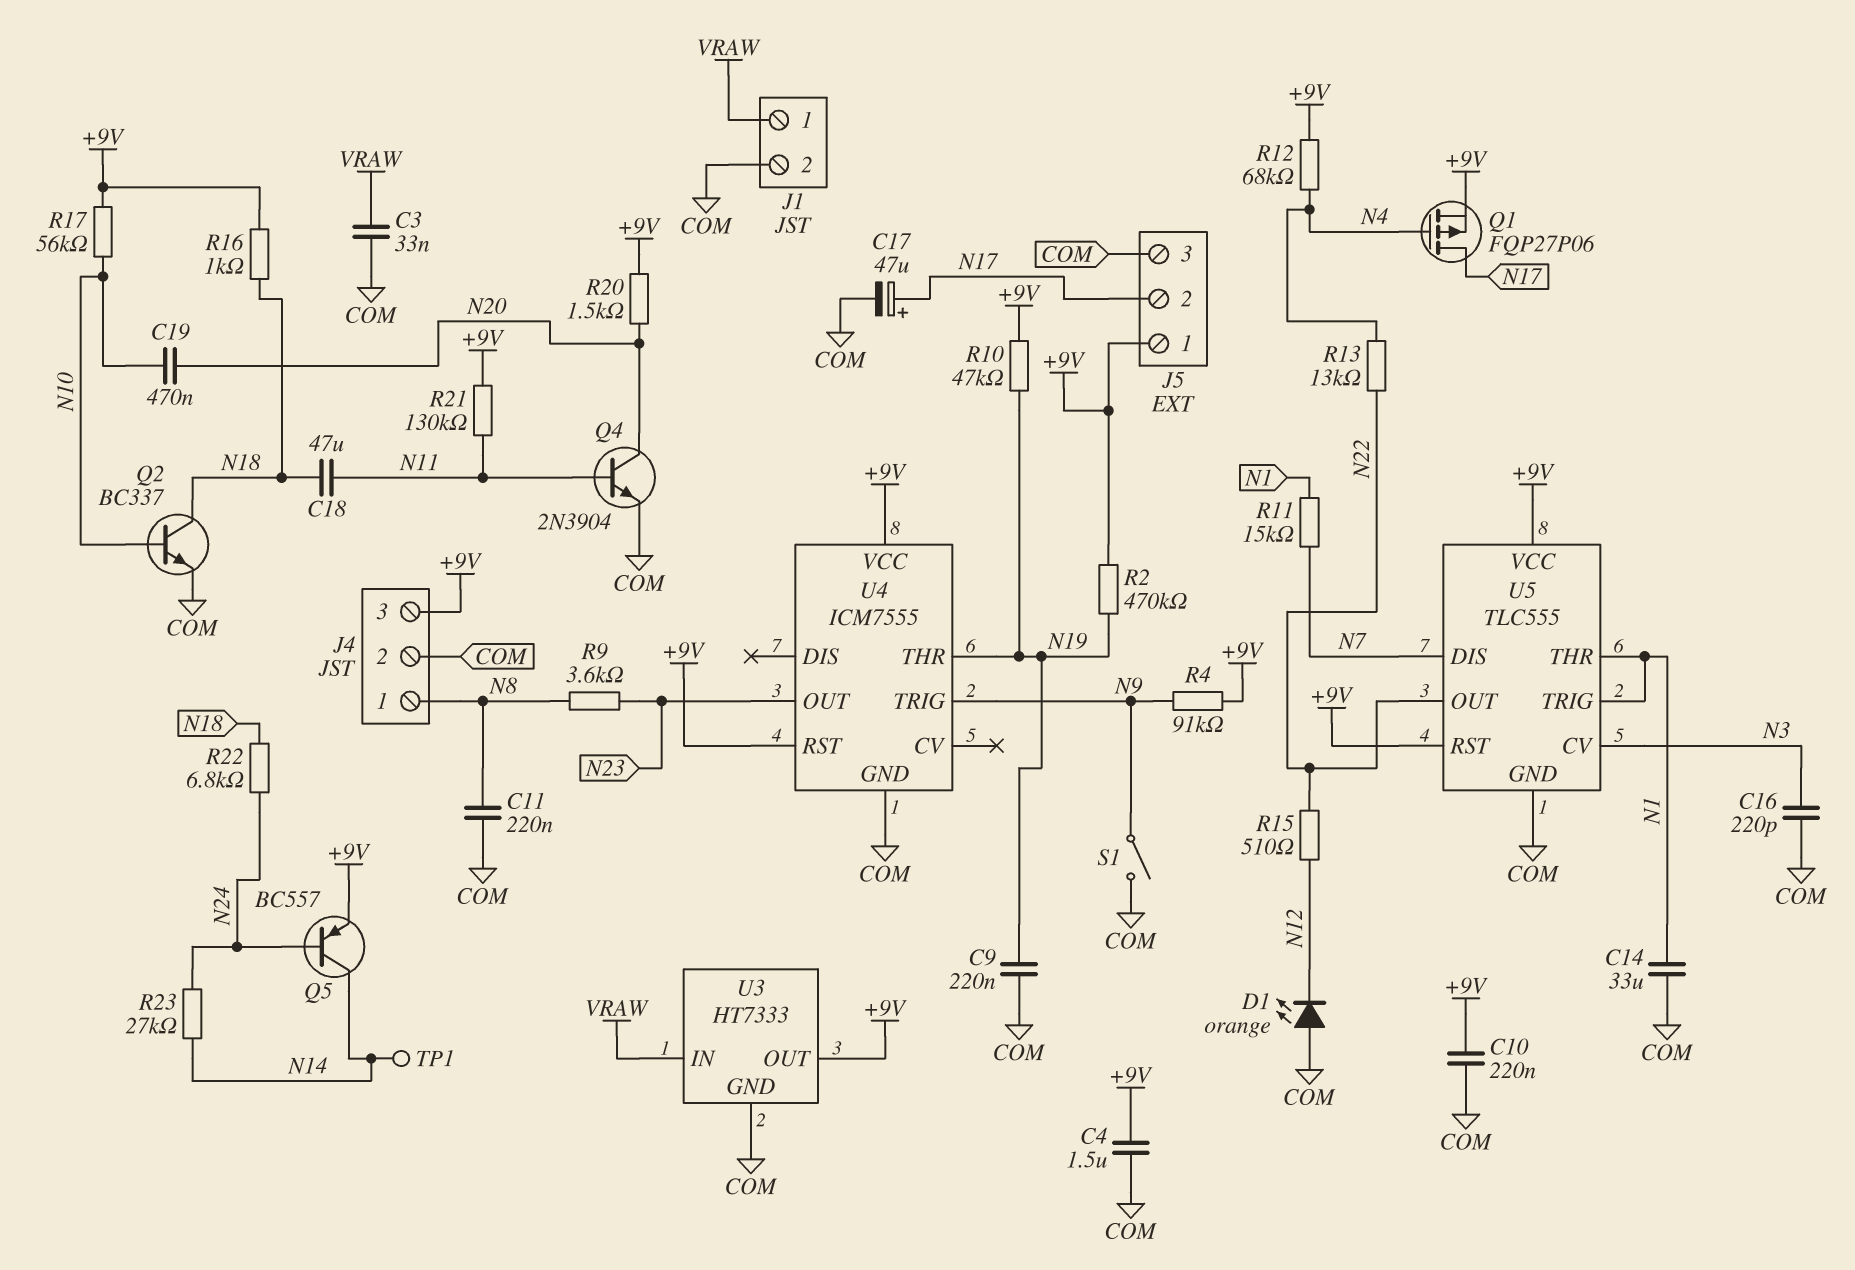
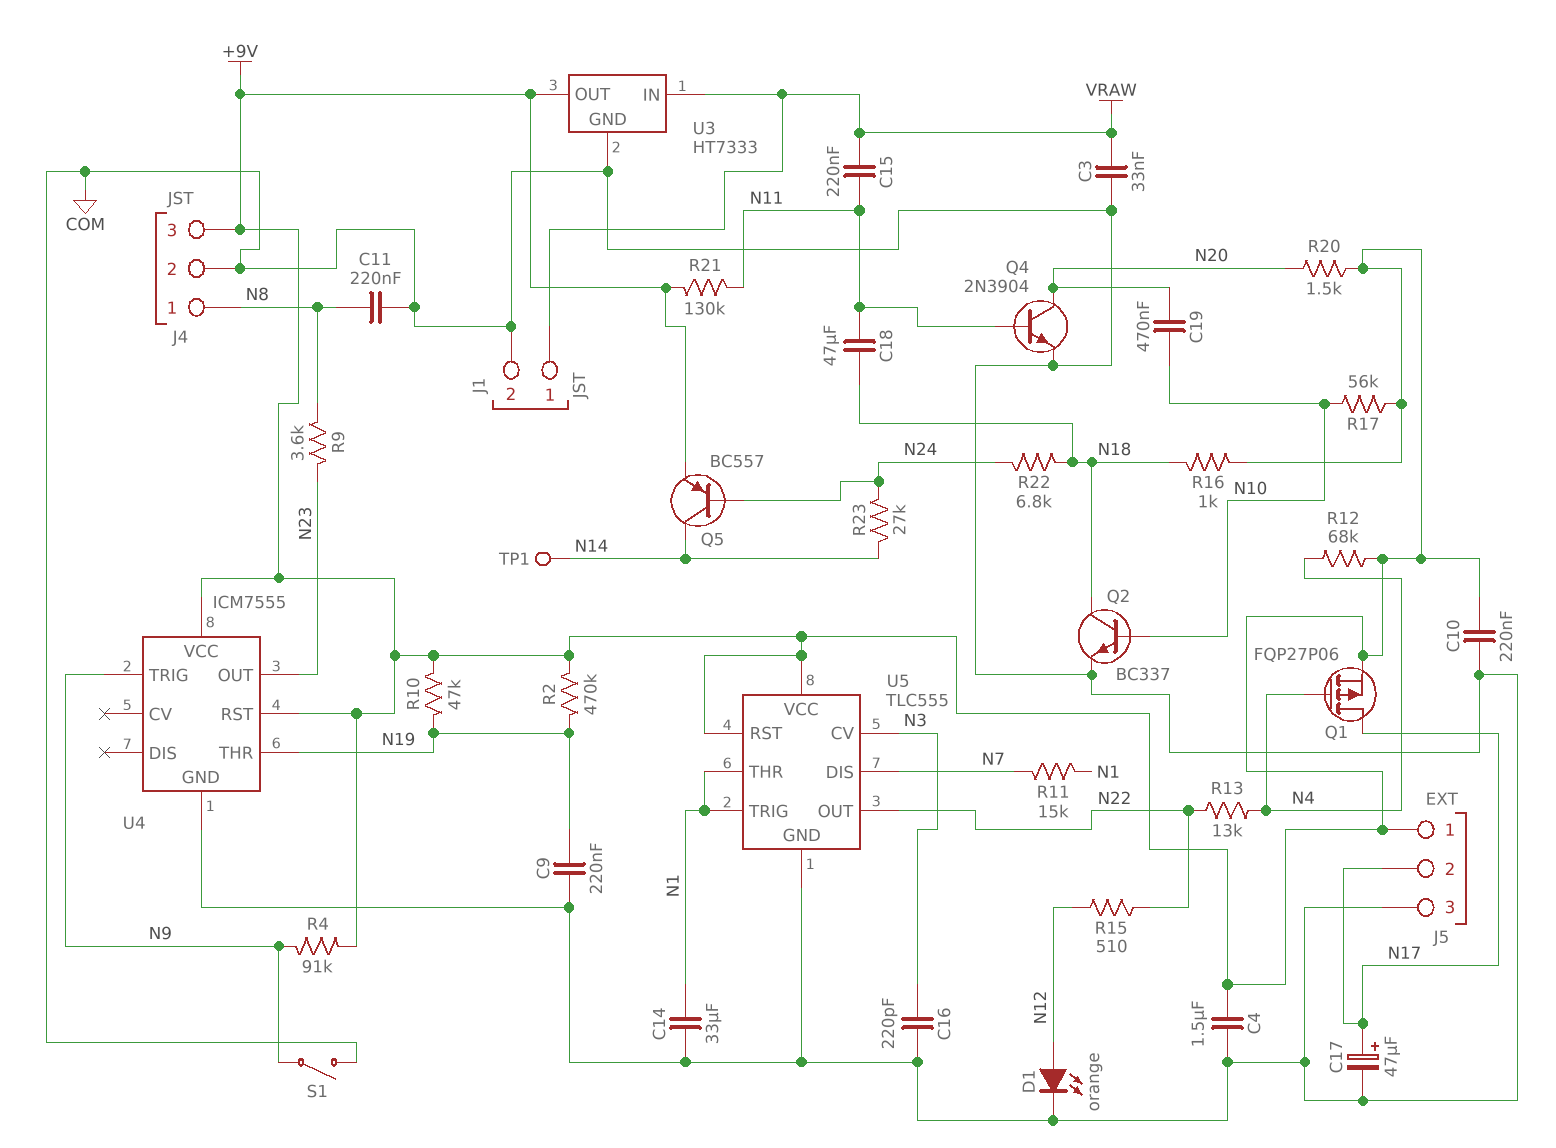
C15: none -> 220nF (N11, VRAW)
D1: LED orange (A COM, K N12) -> LED orange (A N12, K COM)

